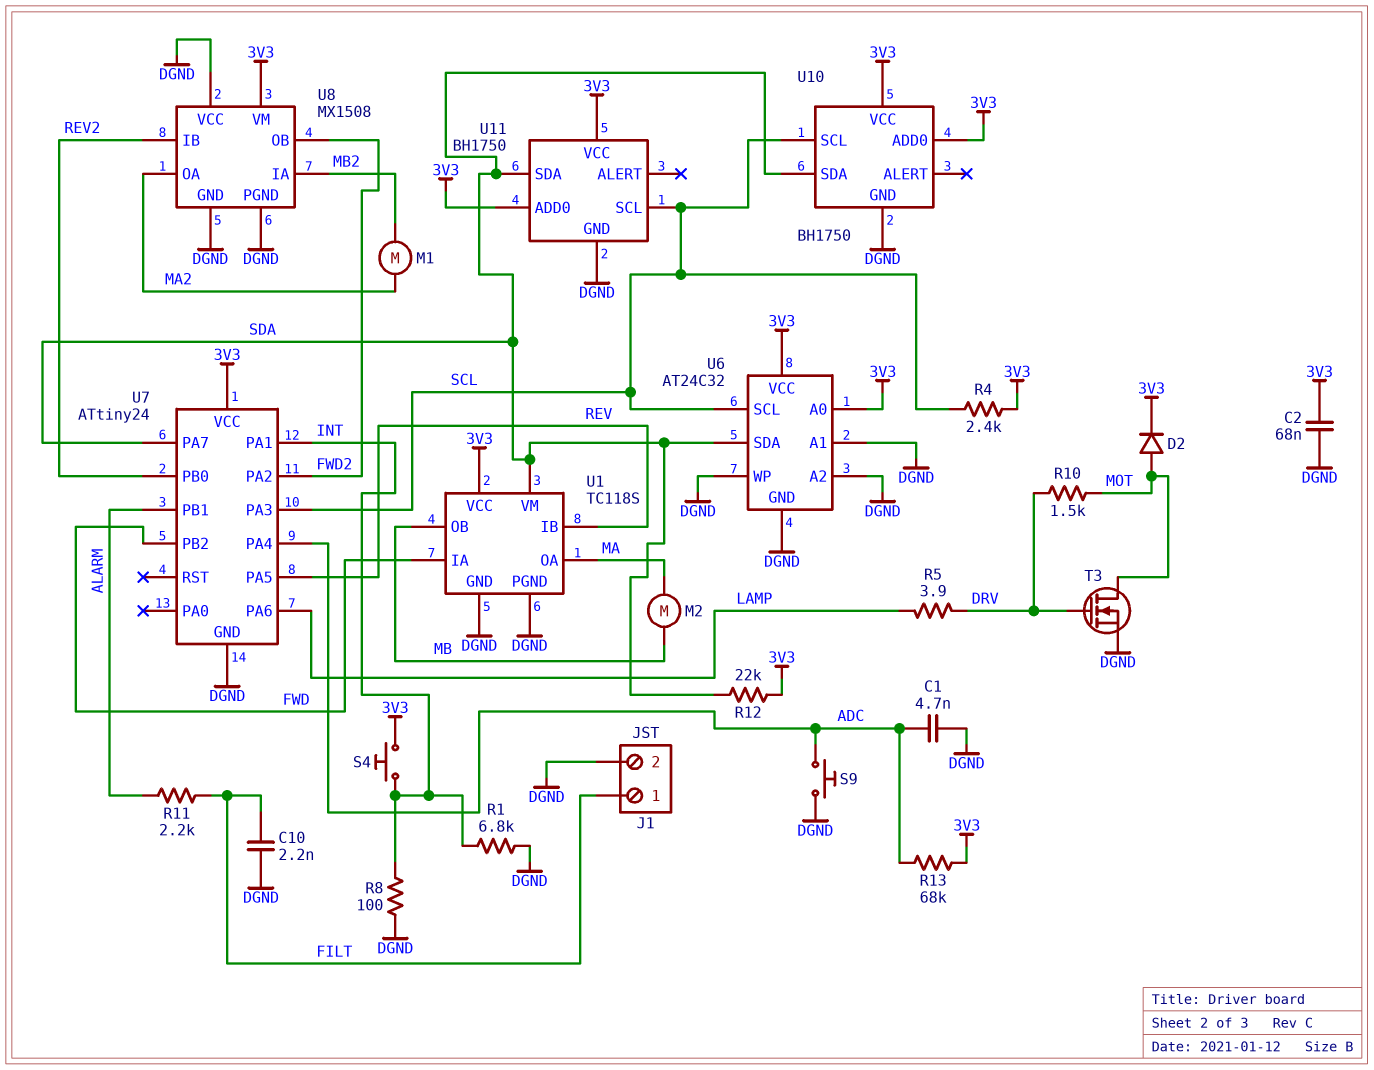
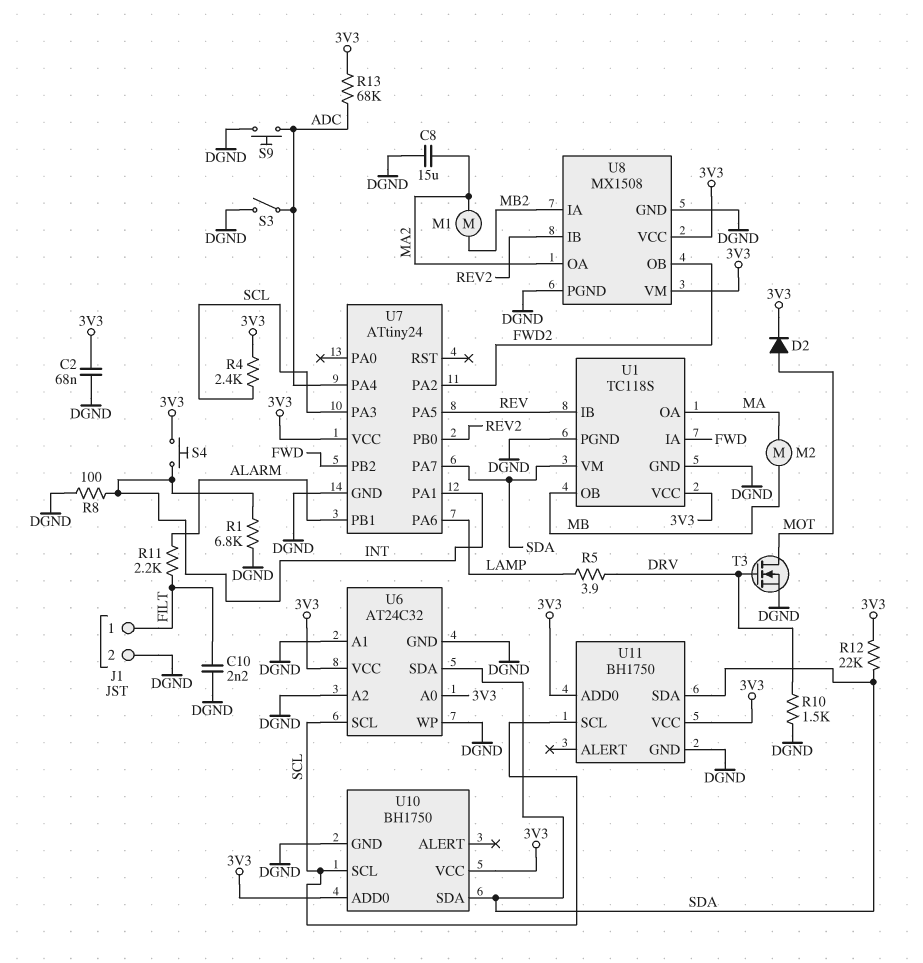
C1: 4.7nF (ADC, DGND) -> none
C8: none -> 15uF (DGND, MA2)
R10: 1.5k (DRV, MOT) -> 1.5k (DGND, DRV)
S3: none -> switch (ADC, DGND)
U8 pin VCC: DGND -> 3V3

